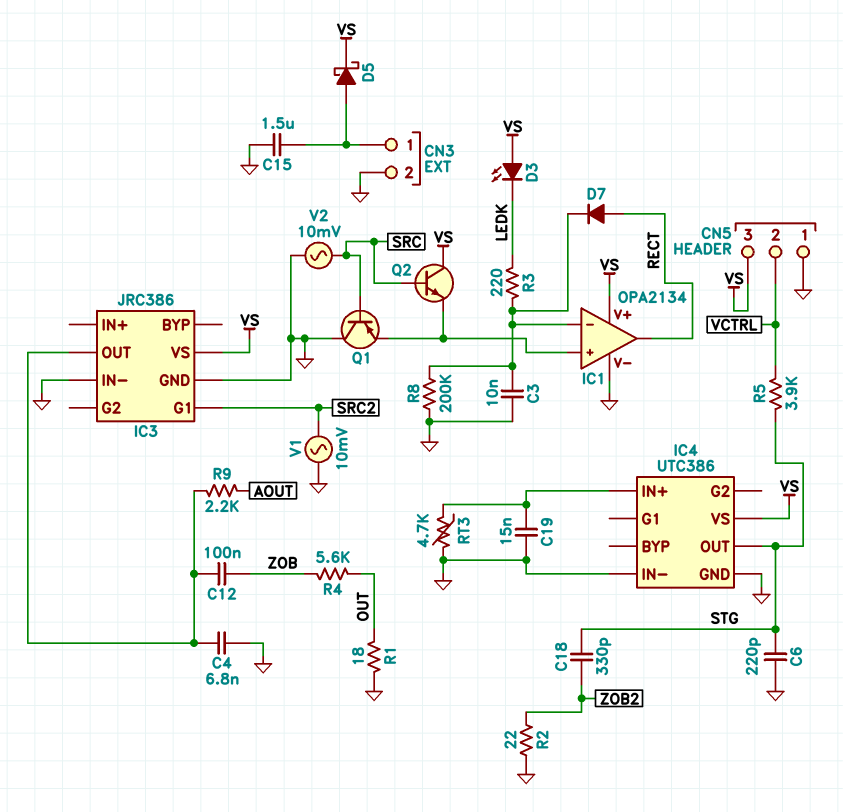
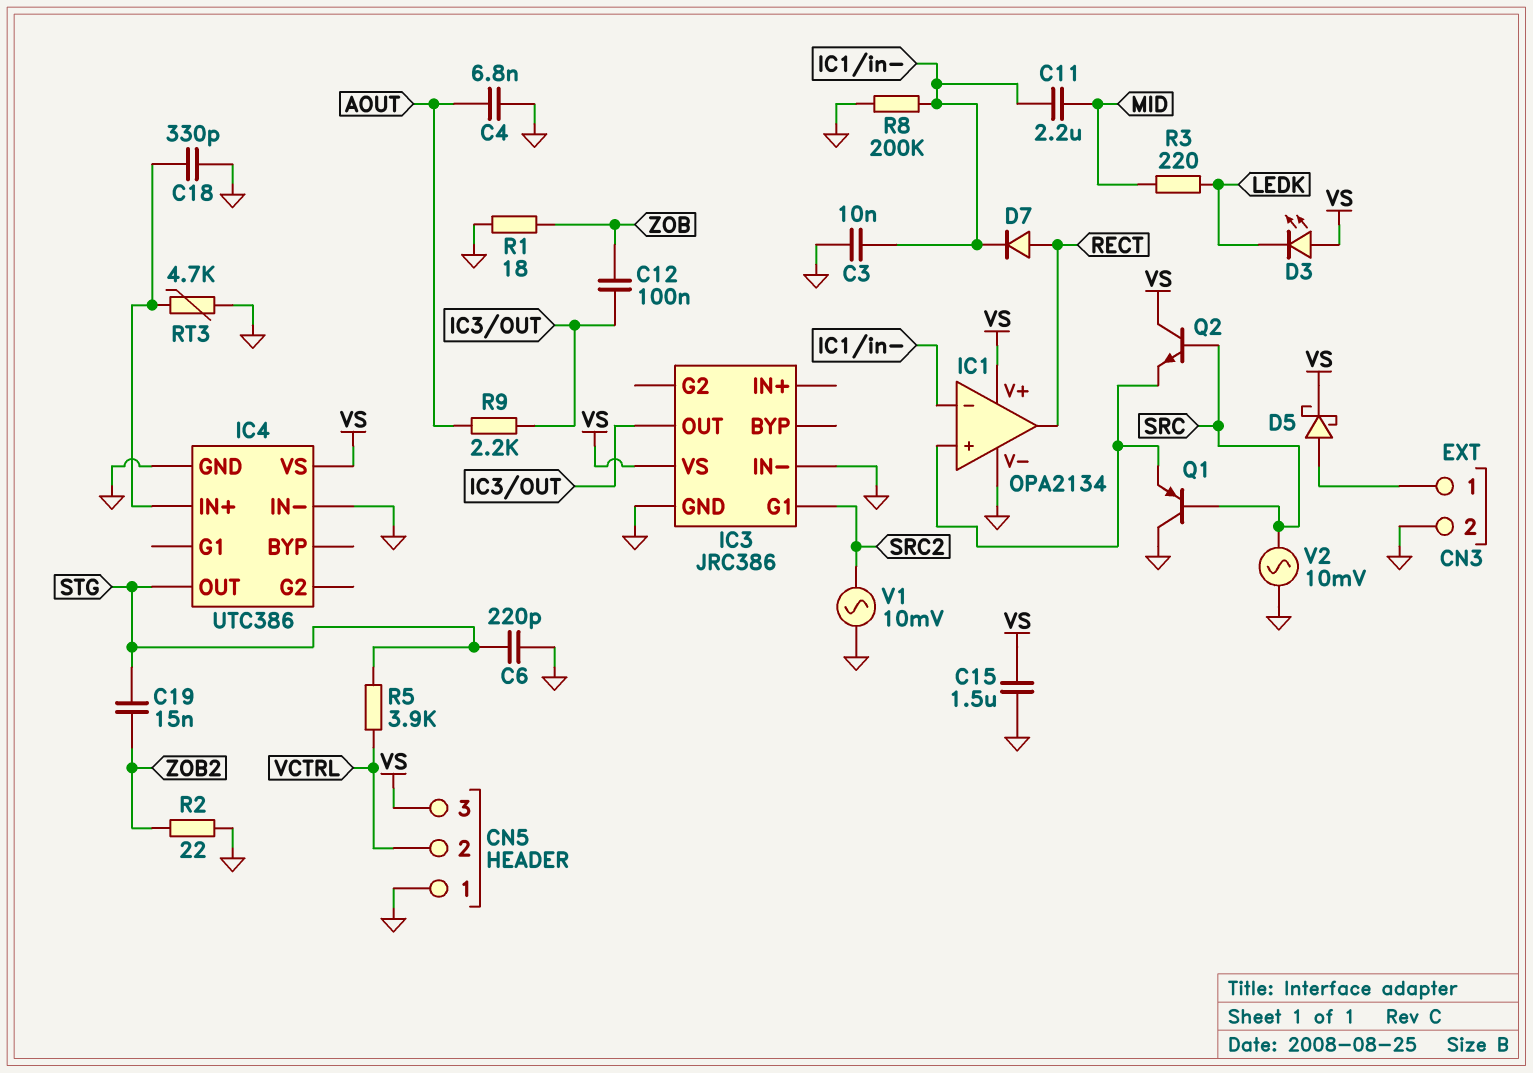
C4: 6.8nF (GND, IC3/OUT) -> 6.8nF (AOUT, GND)
C11: none -> 2.2uF (IC1/in-, MID)
C15: 1.5uF (CN3/1, GND) -> 1.5uF (GND, VS)
C18: 330pF (STG, ZOB2) -> 330pF (GND, IC4/IN+)
C19: 15nF (GND, IC4/IN+) -> 15nF (STG, ZOB2)
R1: 18 (GND, OUT) -> 18 (GND, ZOB)
R3: 220 (IC1/in-, LEDK) -> 220 (LEDK, MID)
R4: 5.6k (OUT, ZOB) -> none

